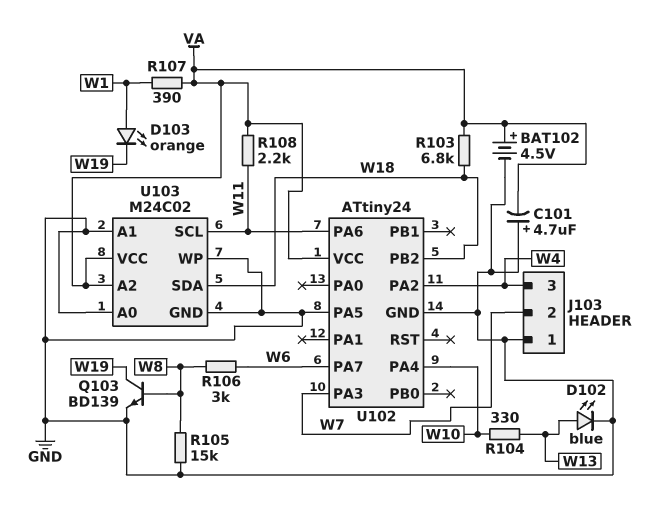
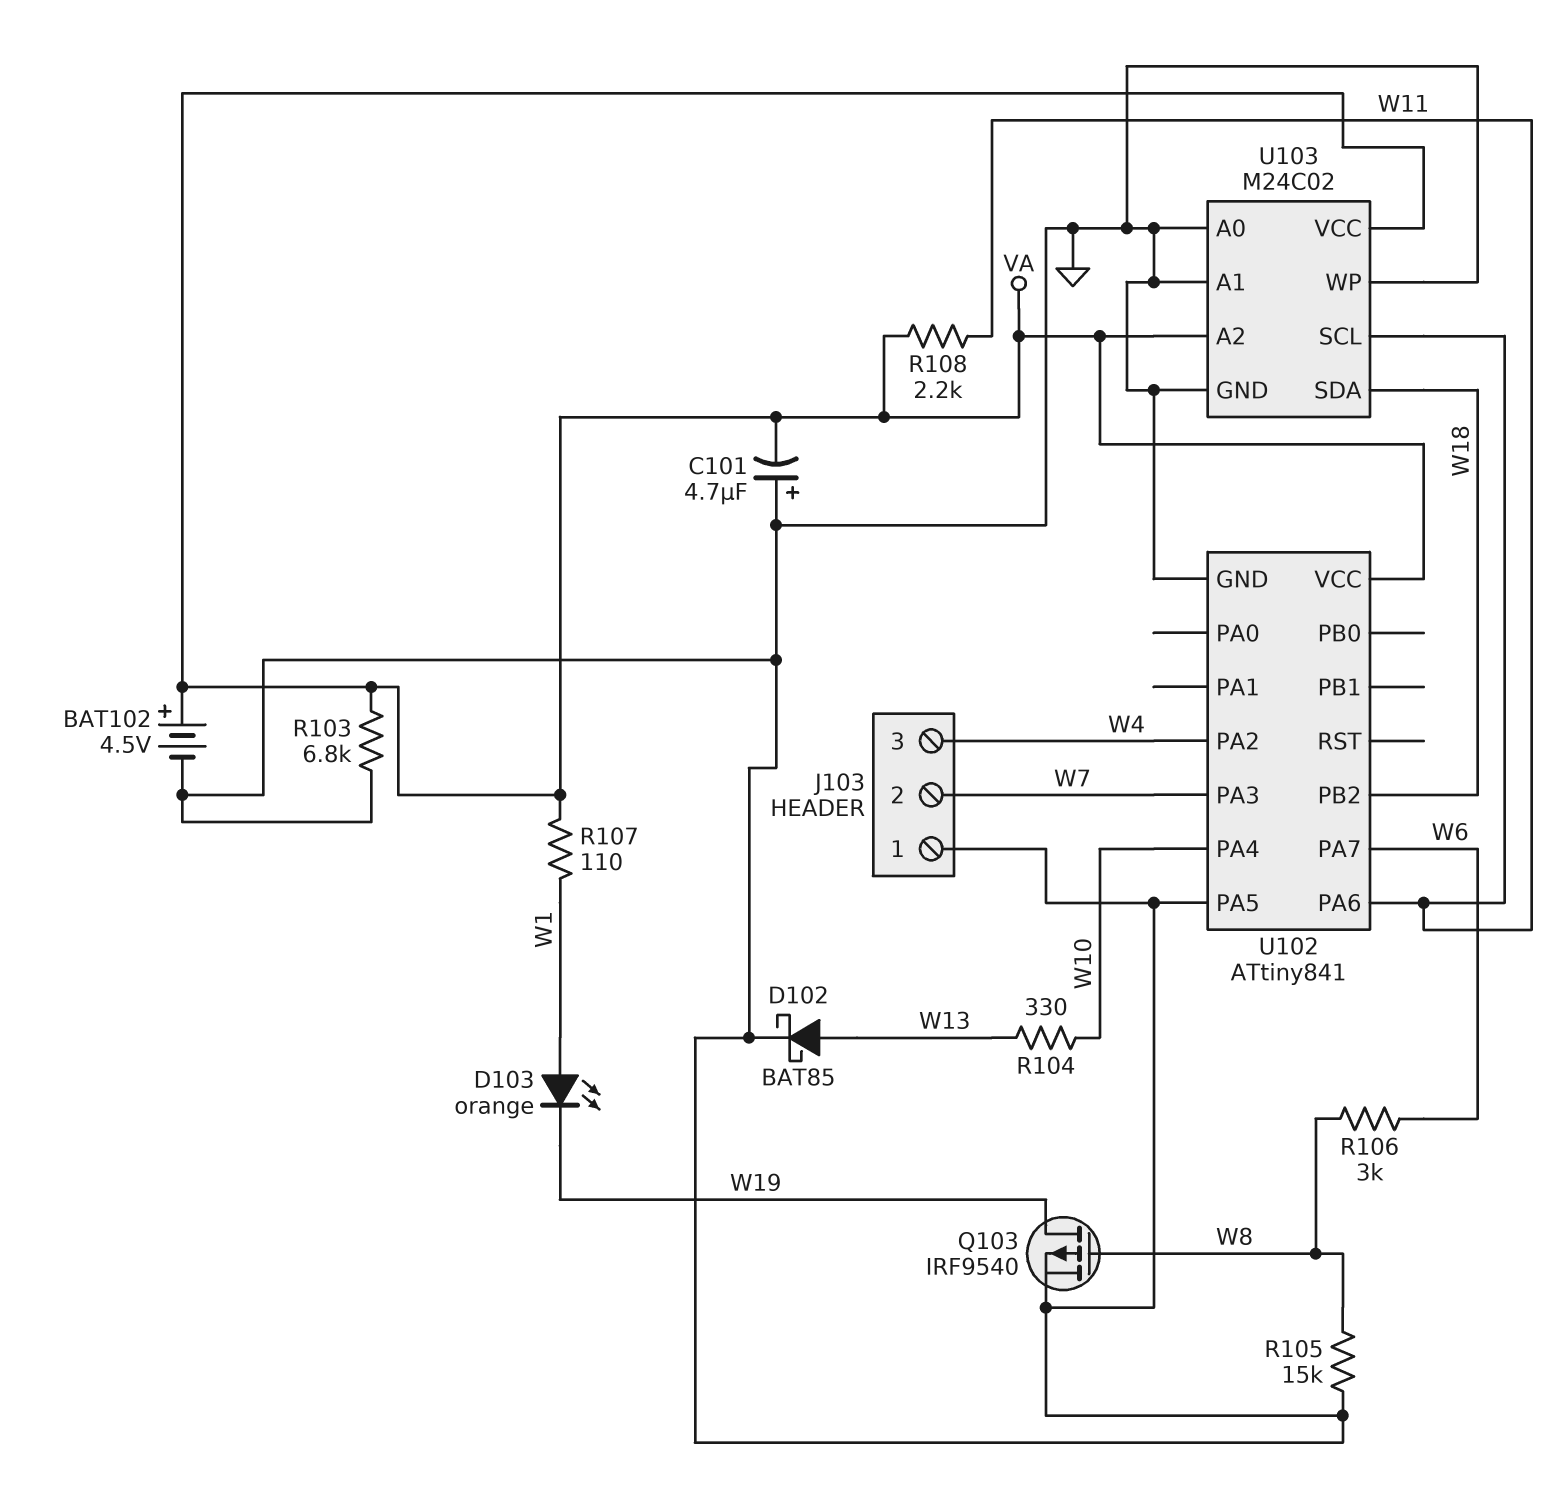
D102: LED blue (A W13, K GND) -> schottky BAT85 (A W13, K GND)
Q103: NPN BD139 (B W8, C W19, E GND) -> PMOS IRF9540 (G W8, D W19, S GND)
R103: 6.8k (VA, W18) -> 6.8k (GND, VA)
R107: 390 (VA, W1) -> 110 (VA, W1)
U102: ATtiny24 -> ATtiny841

